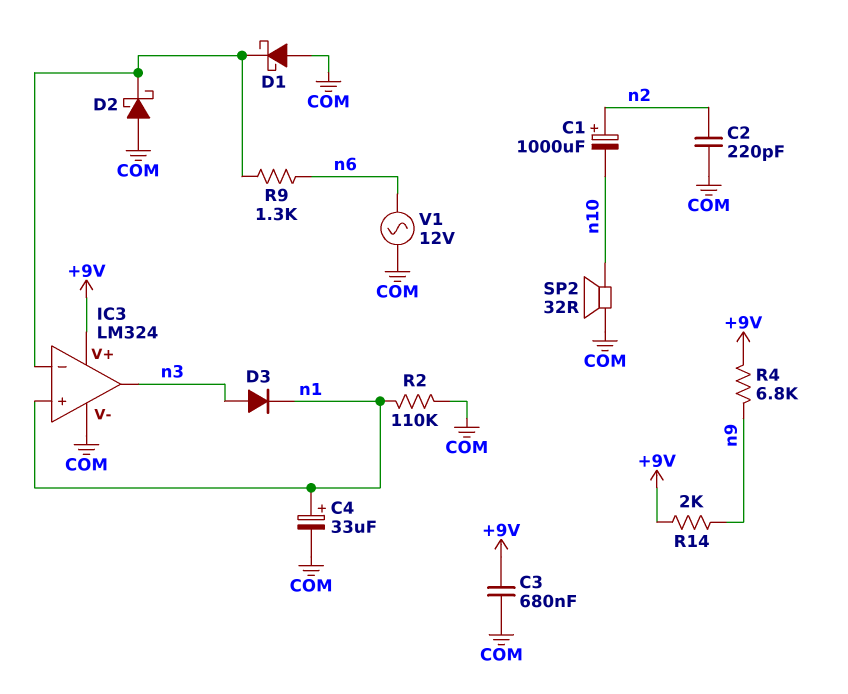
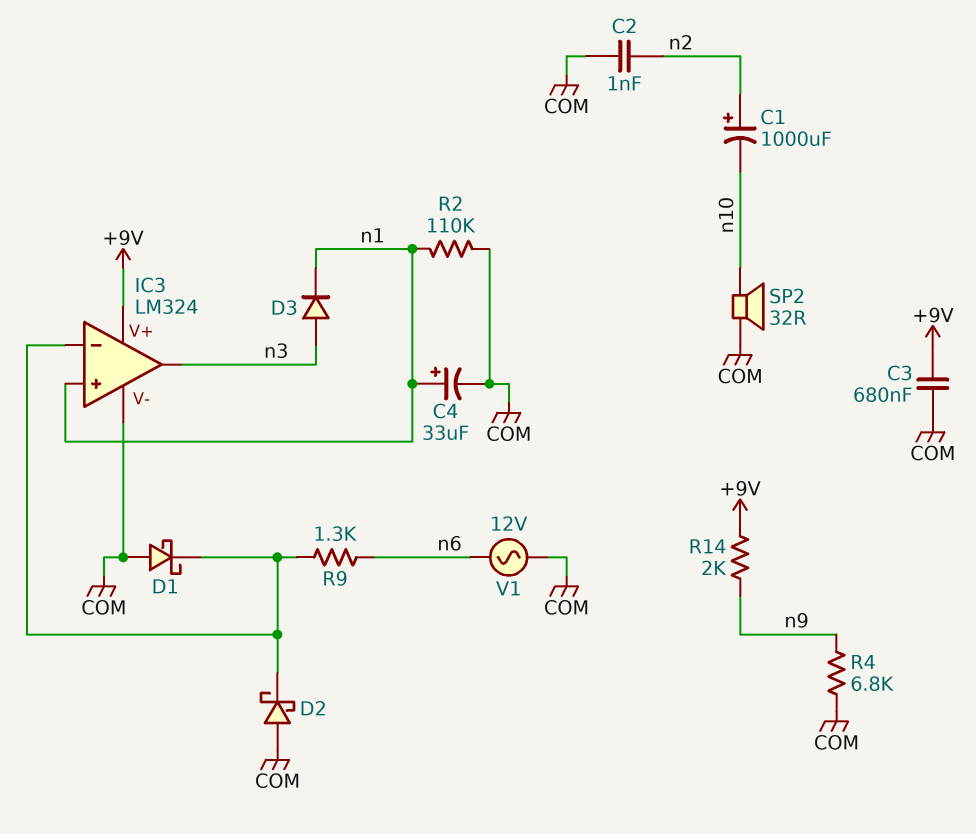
C2: 220pF (COM, n2) -> 1nF (COM, n2)
R4: 6.8k (+9V, n9) -> 6.8k (COM, n9)

